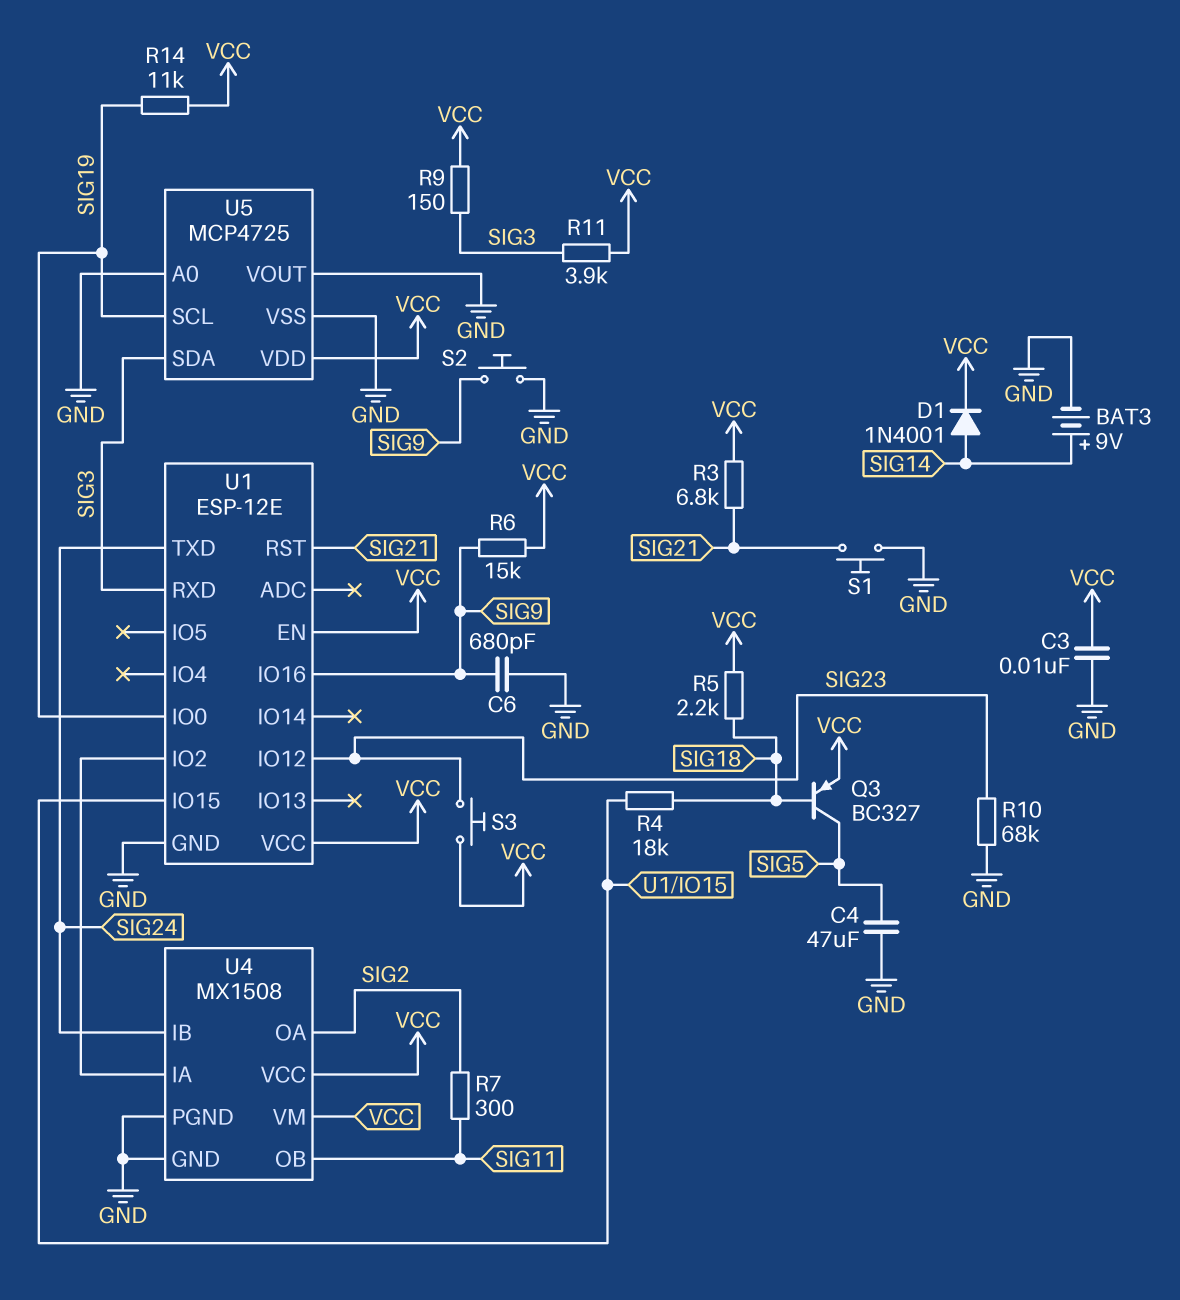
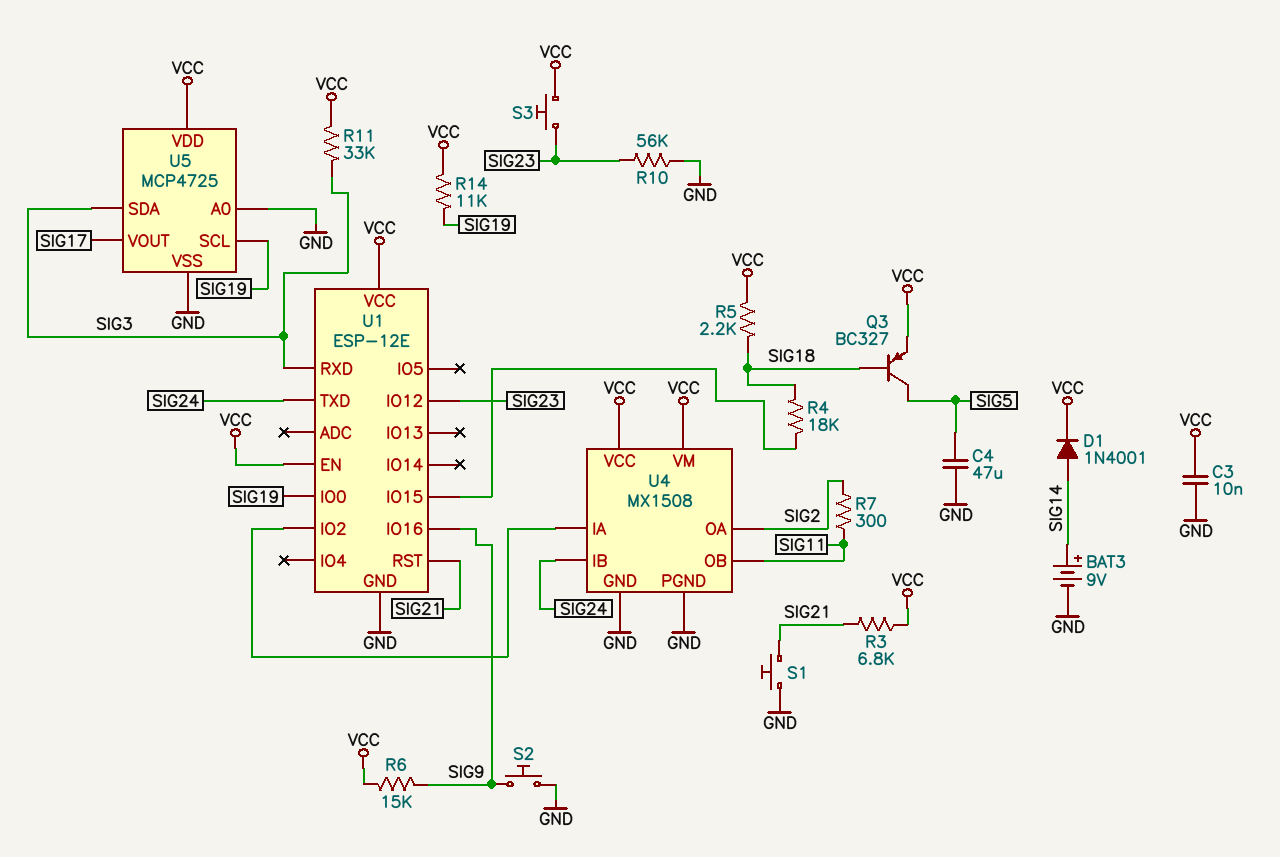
C6: 680pF (GND, SIG9) -> none
R9: 150 (SIG3, VCC) -> none
R10: 68k (GND, SIG23) -> 56k (GND, SIG23)
R11: 3.9k (SIG3, VCC) -> 33k (SIG3, VCC)
U5 pin VOUT: GND -> SIG17

